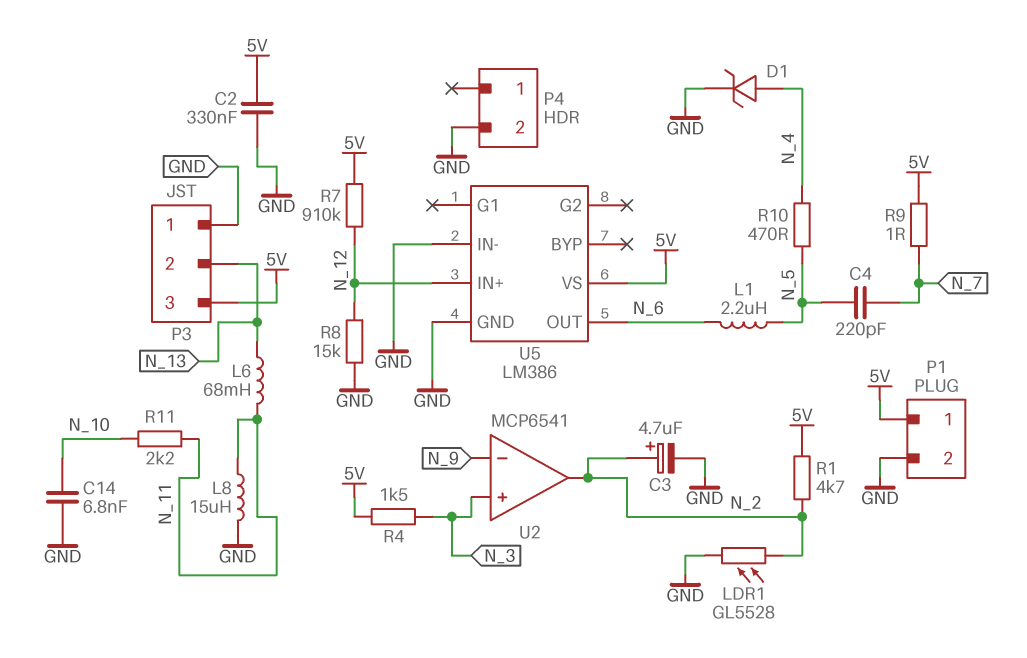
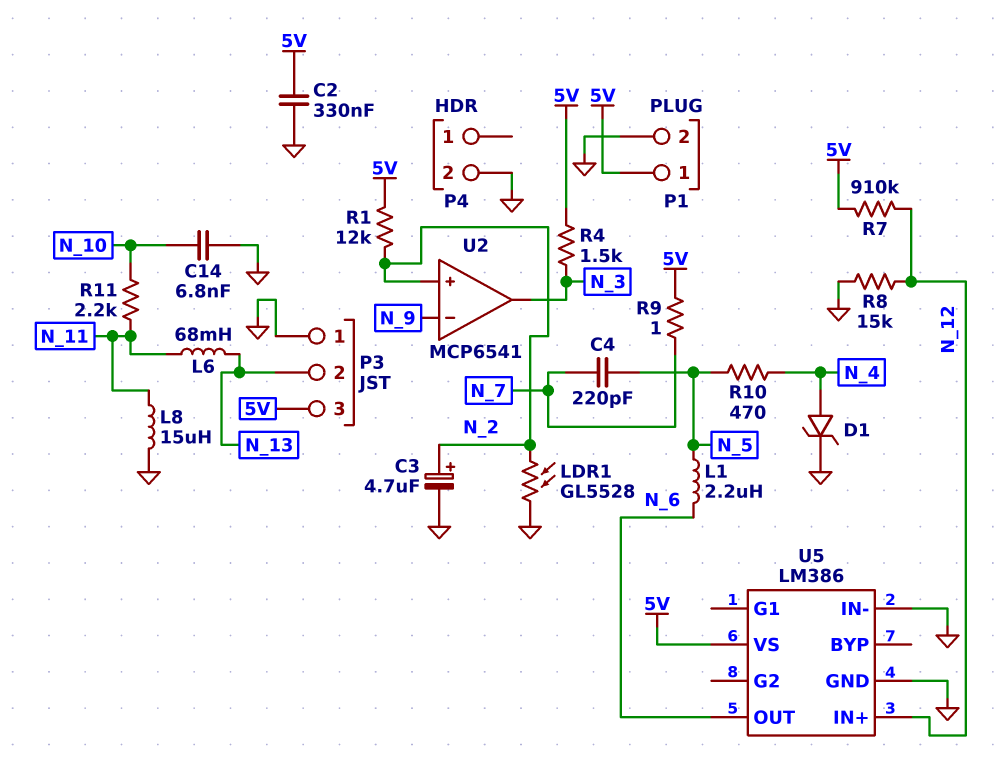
R1: 4.7k (5V, N_2) -> 12k (5V, N_2)
U2 pin in+: N_3 -> N_2
U2 pin out: N_2 -> N_3

